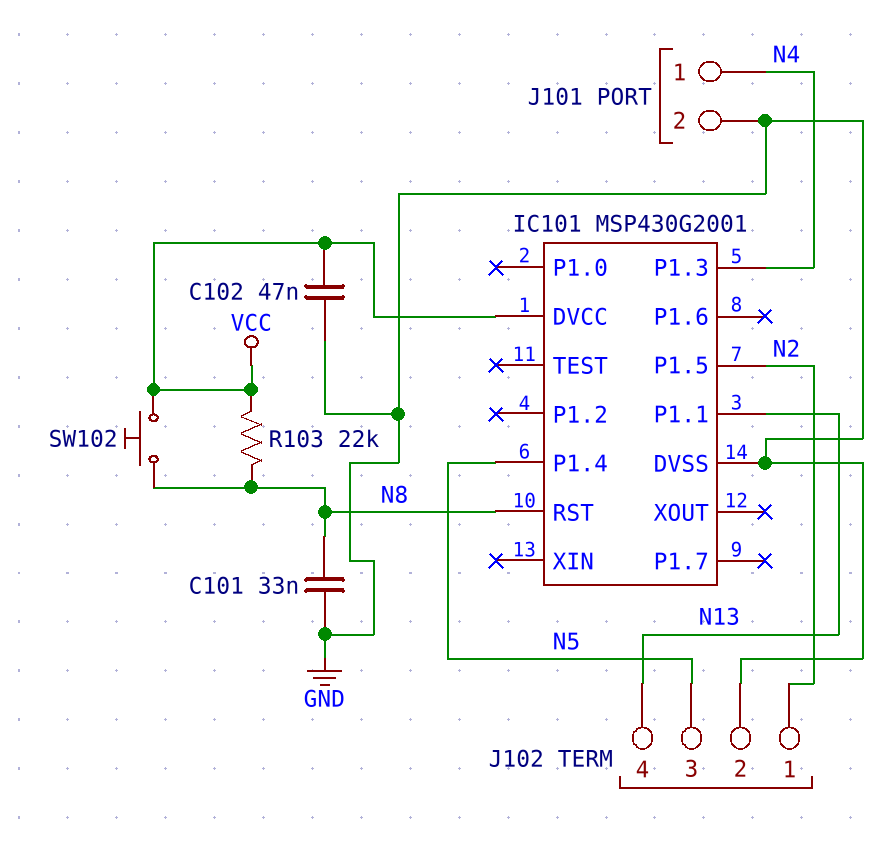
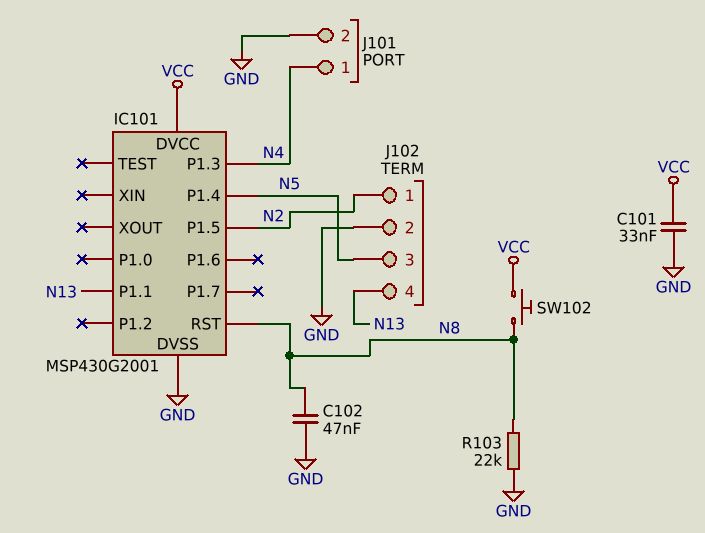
C101: 33nF (GND, N8) -> 33nF (GND, VCC)
C102: 47nF (GND, VCC) -> 47nF (GND, N8)
R103: 22k (N8, VCC) -> 22k (GND, N8)

